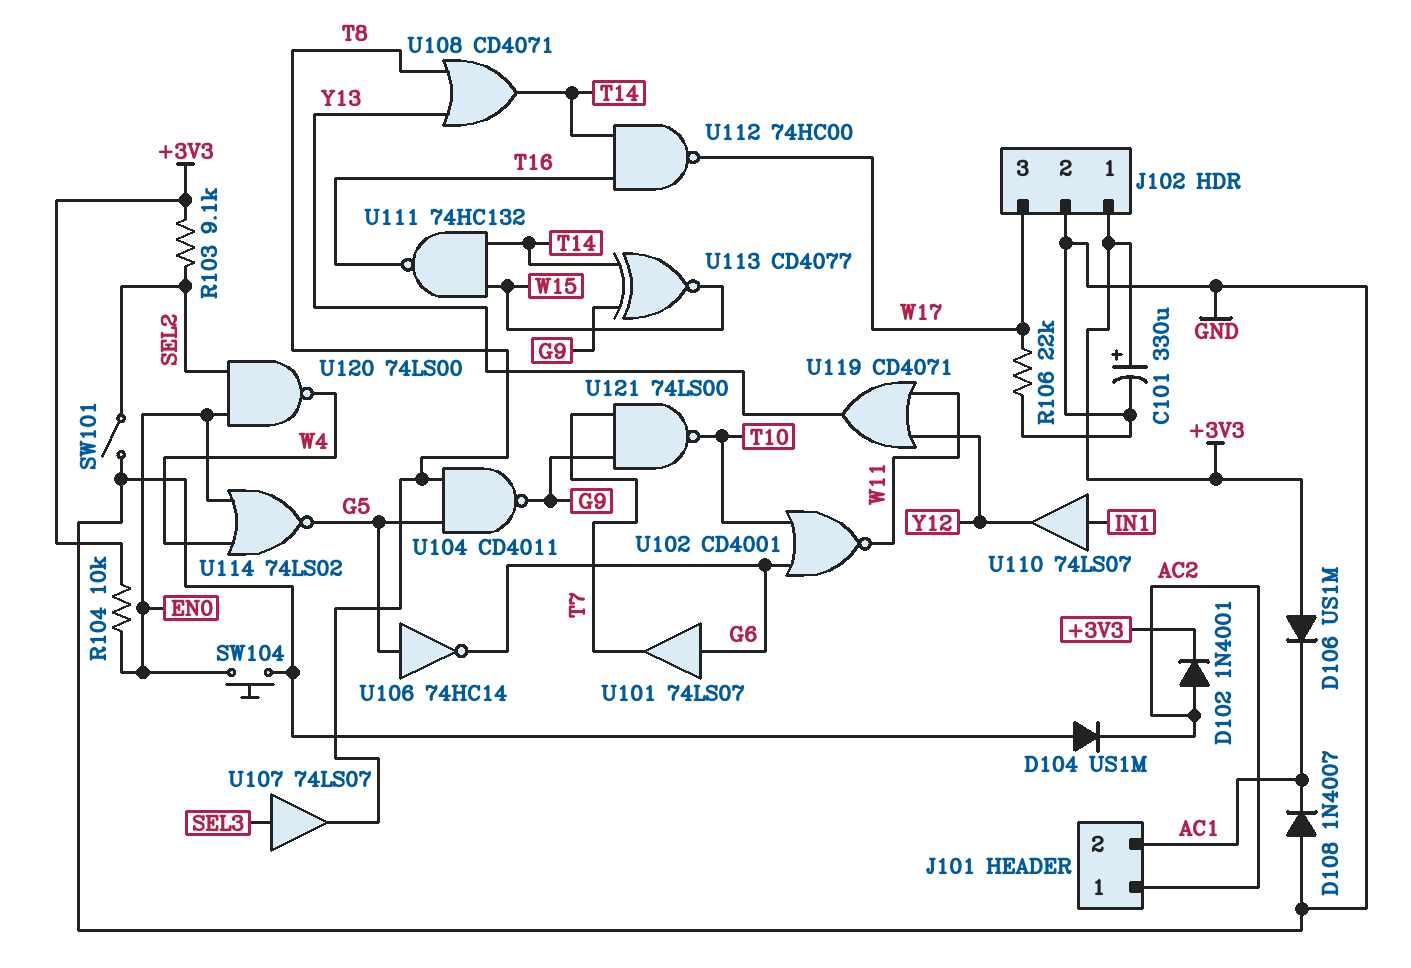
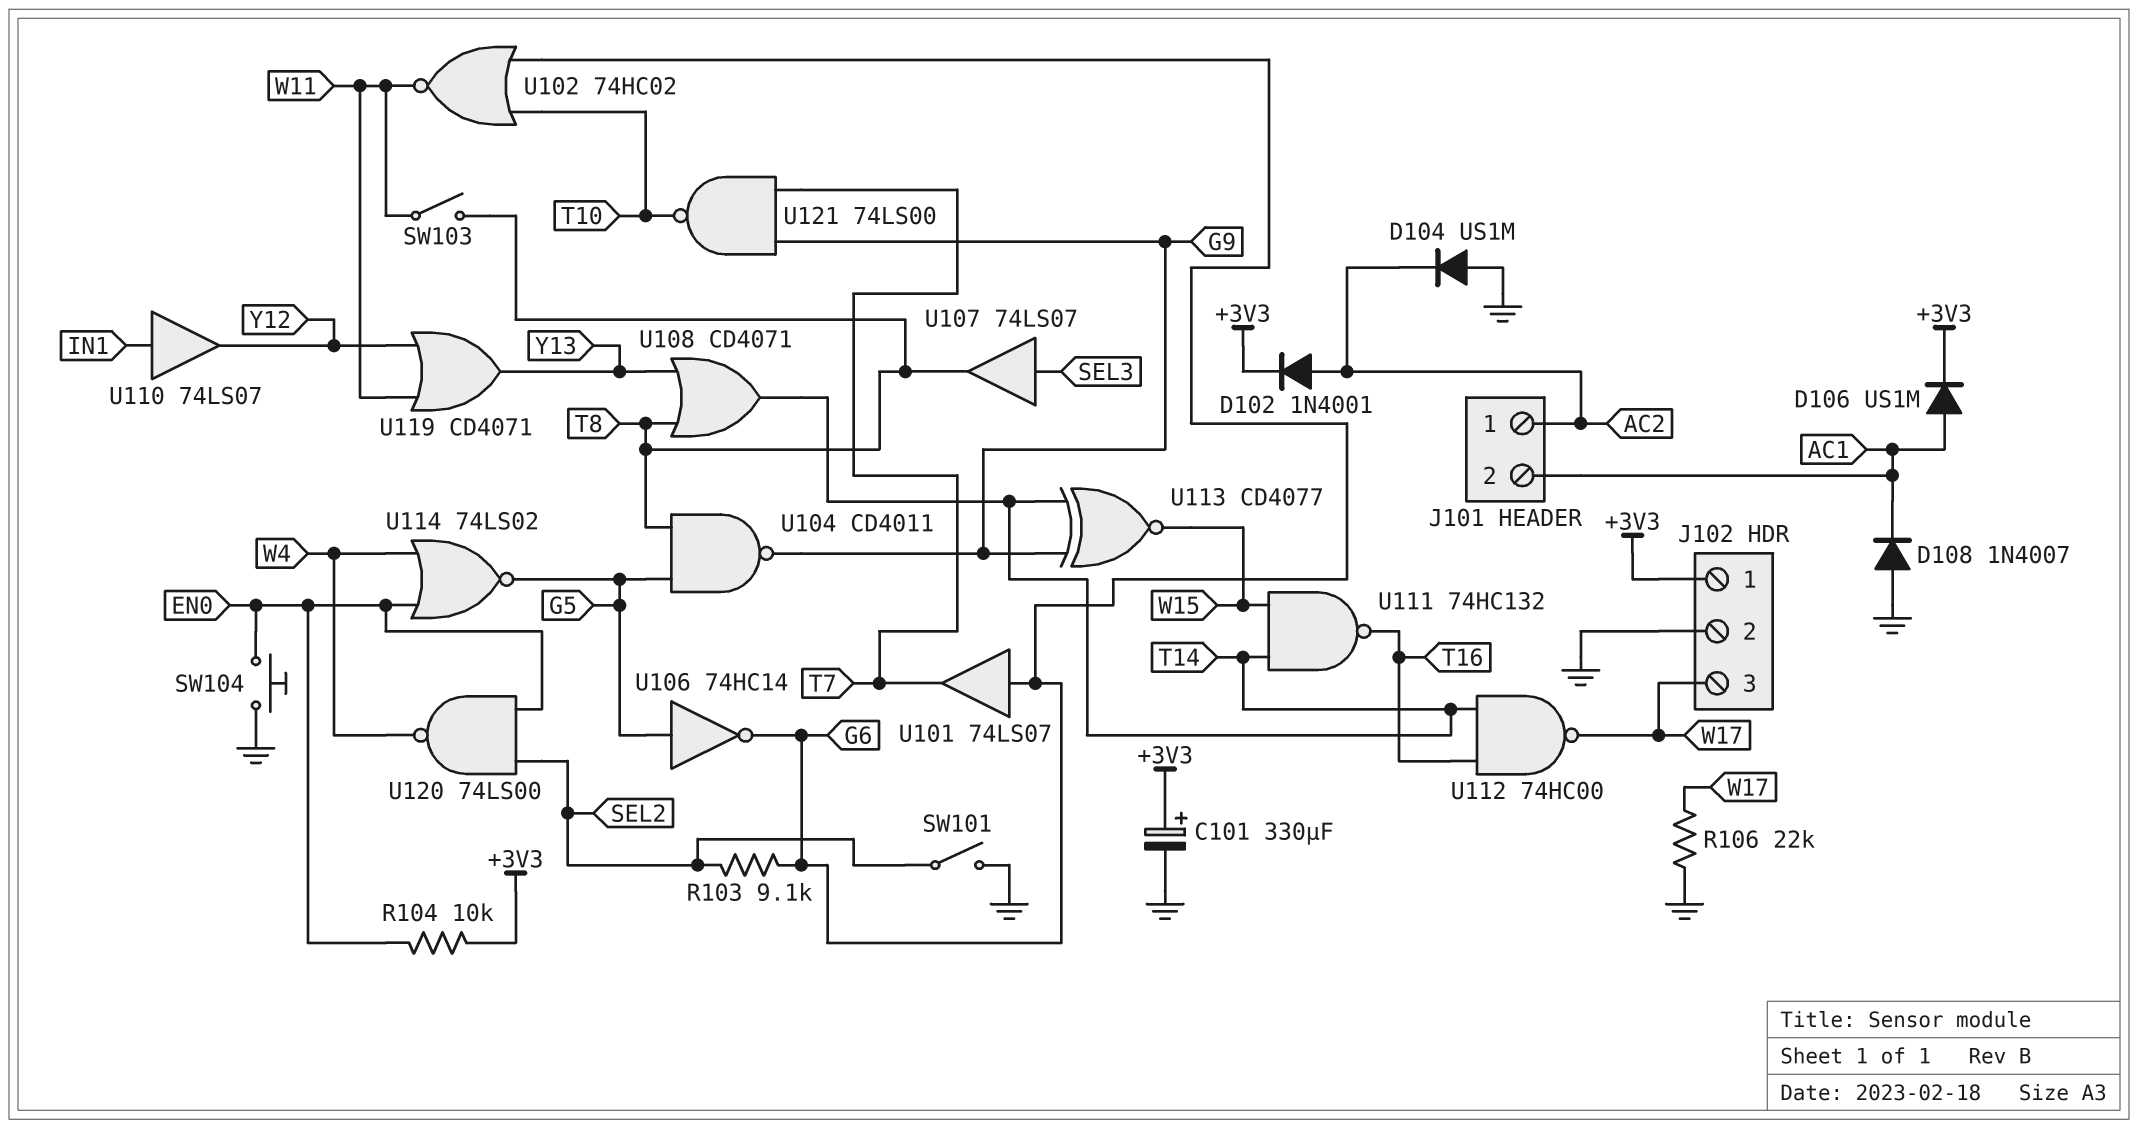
D106: diode US1M (A +3V3, K AC1) -> diode US1M (A AC1, K +3V3)
R103: 9.1k (+3V3, SEL2) -> 9.1k (G6, SEL2)
SW103: none -> switch (T8, W11)
U102: NOR CD4001 (in G6, in T10, out W11) -> NOR 74HC02 (in G6, in T10, out W11)

